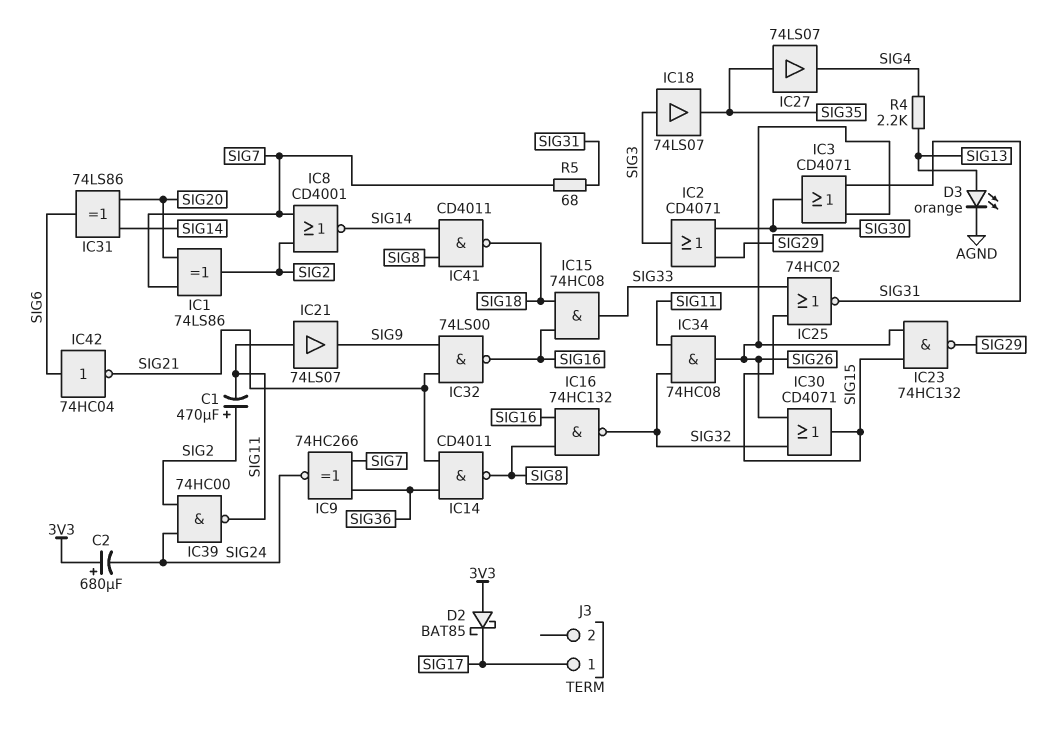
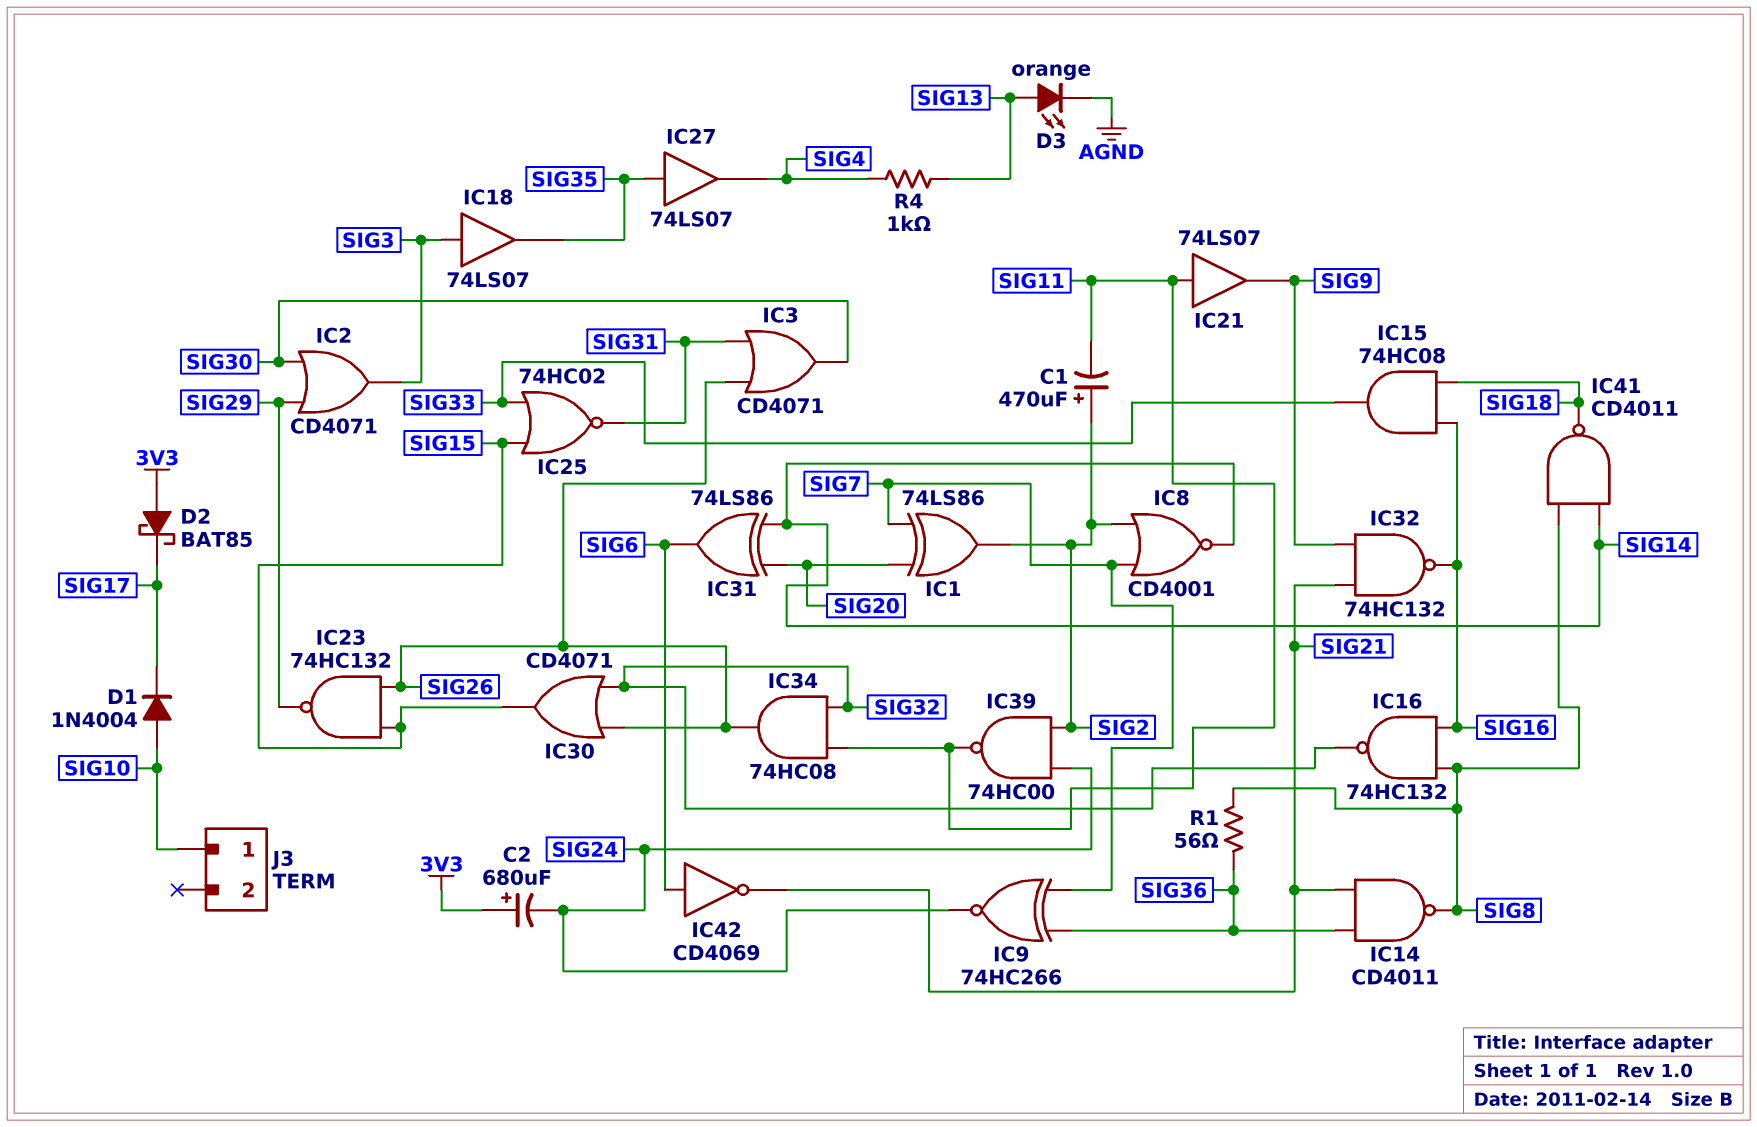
D1: none -> diode 1N4004 (A SIG10, K SIG17)
IC32: NAND 74LS00 (in SIG9, in SIG21, out SIG16) -> NAND 74HC132 (in SIG9, in SIG21, out SIG16)
IC42: NOT 74HC04 (in SIG6, out SIG21) -> NOT CD4069 (in SIG6, out SIG21)
J3 pin 1: SIG17 -> SIG10
R1: none -> 56 (SIG8, SIG36)
R4: 2.2k (SIG4, SIG13) -> 1k (SIG4, SIG13)
R5: 68 (SIG7, SIG31) -> none

